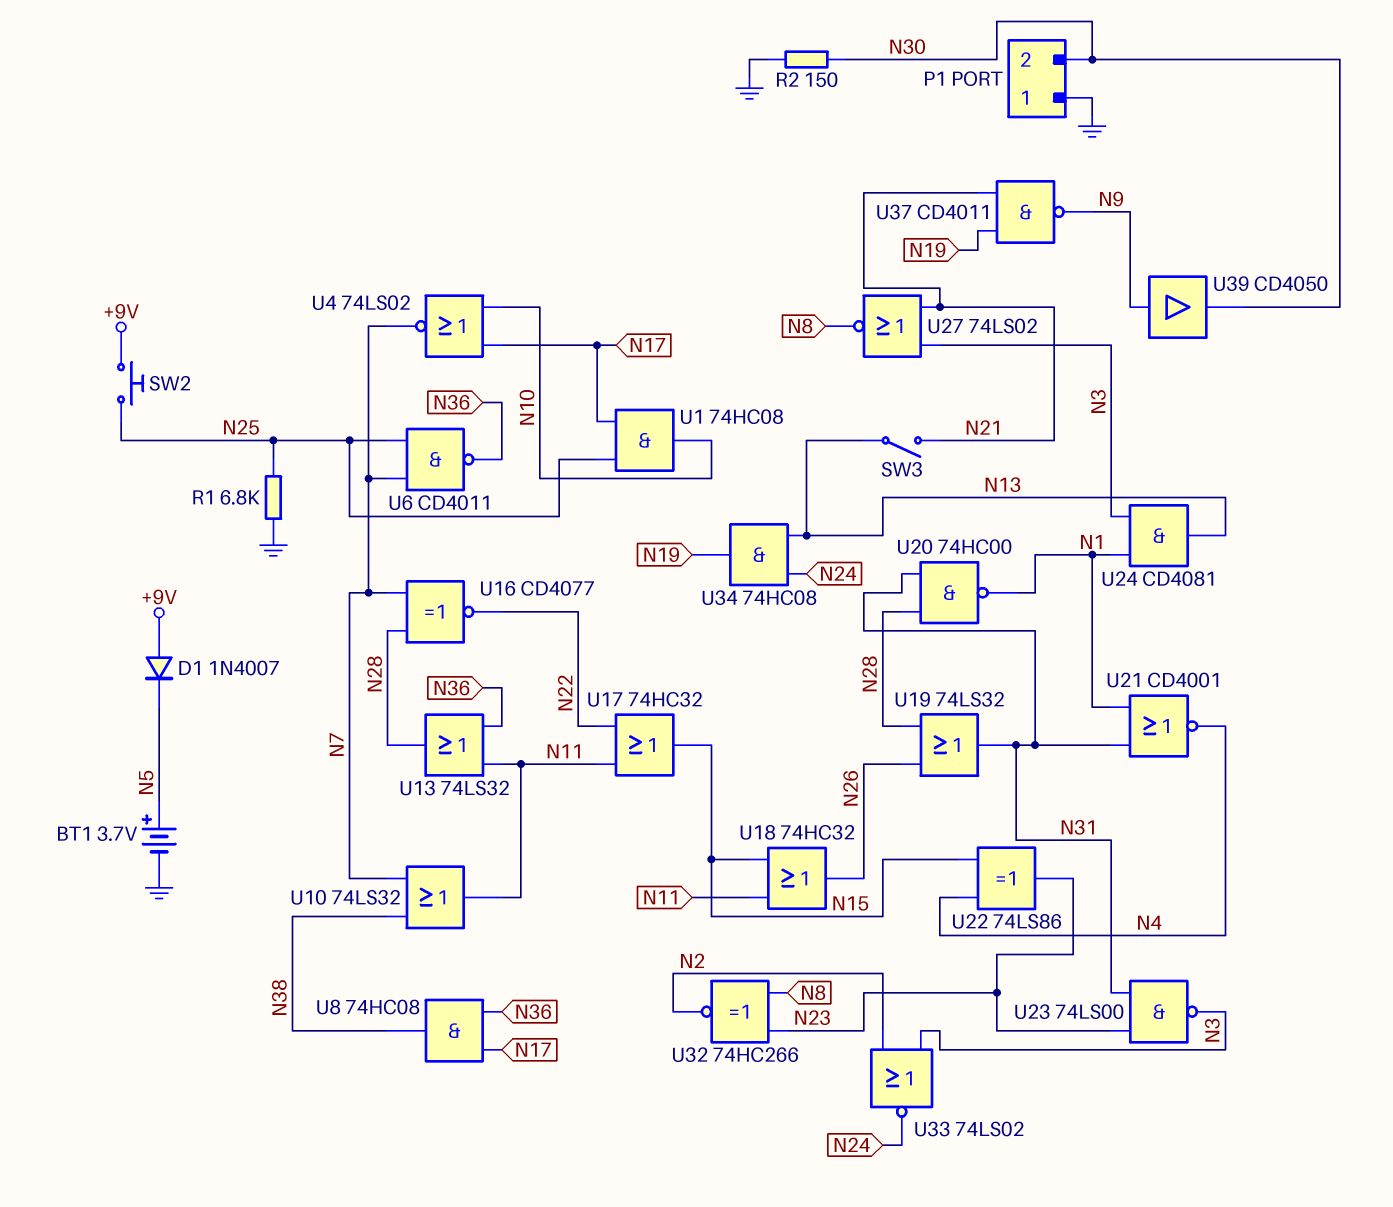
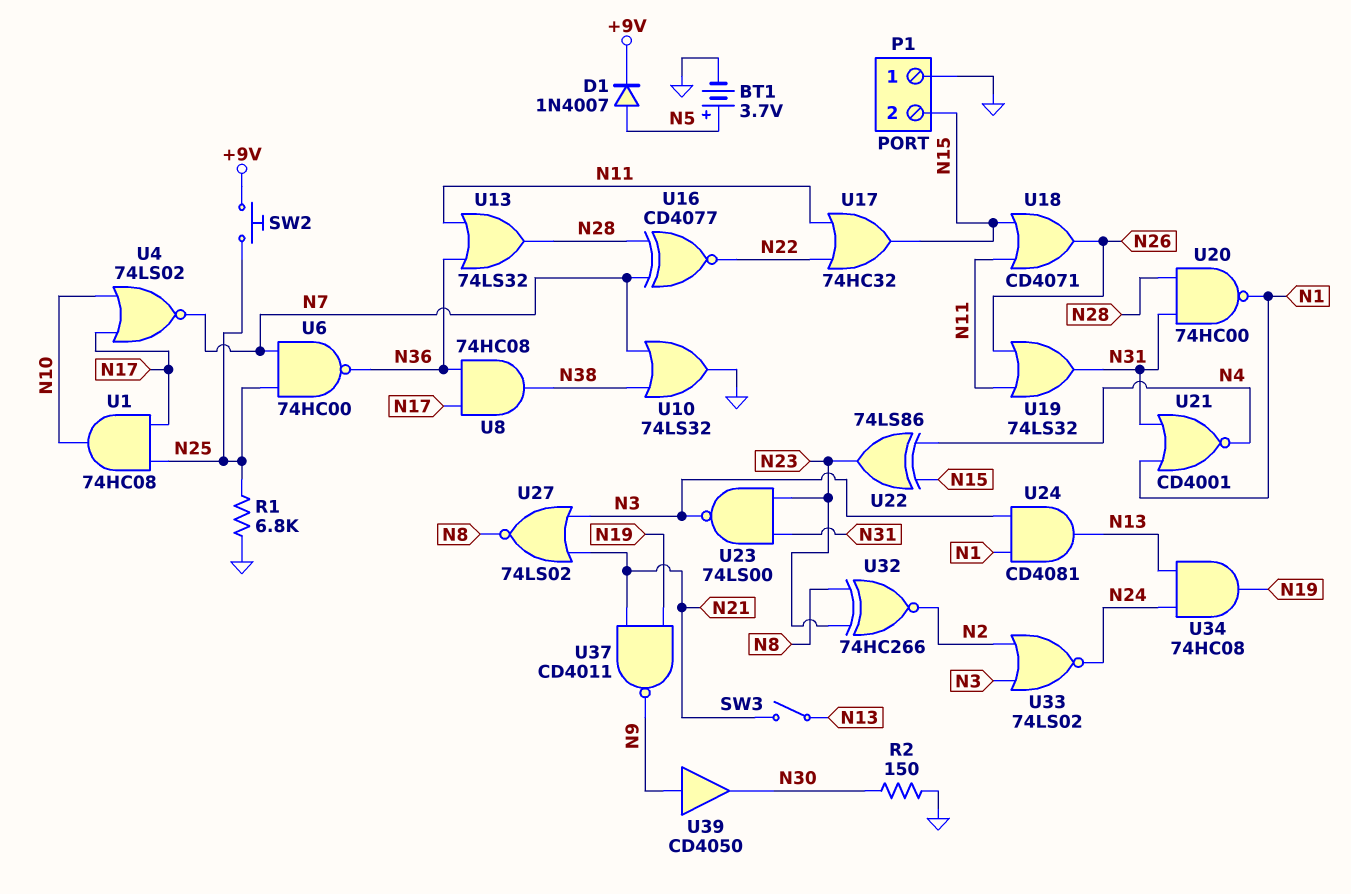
D1: diode 1N4007 (A +9V, K N5) -> diode 1N4007 (A N5, K +9V)
P1 pin 2: N30 -> N15
U6: NAND CD4011 (in N7, in N25, out N36) -> NAND 74HC00 (in N7, in N25, out N36)
U10: OR 74LS32 (in N7, in N38, out N11) -> OR 74LS32 (in N7, in N38, out GND)
U18: OR 74HC32 (in N11, in N15, out N26) -> OR CD4071 (in N11, in N15, out N26)
U19: OR 74LS32 (in N26, in N28, out N31) -> OR 74LS32 (in N11, in N26, out N31)

